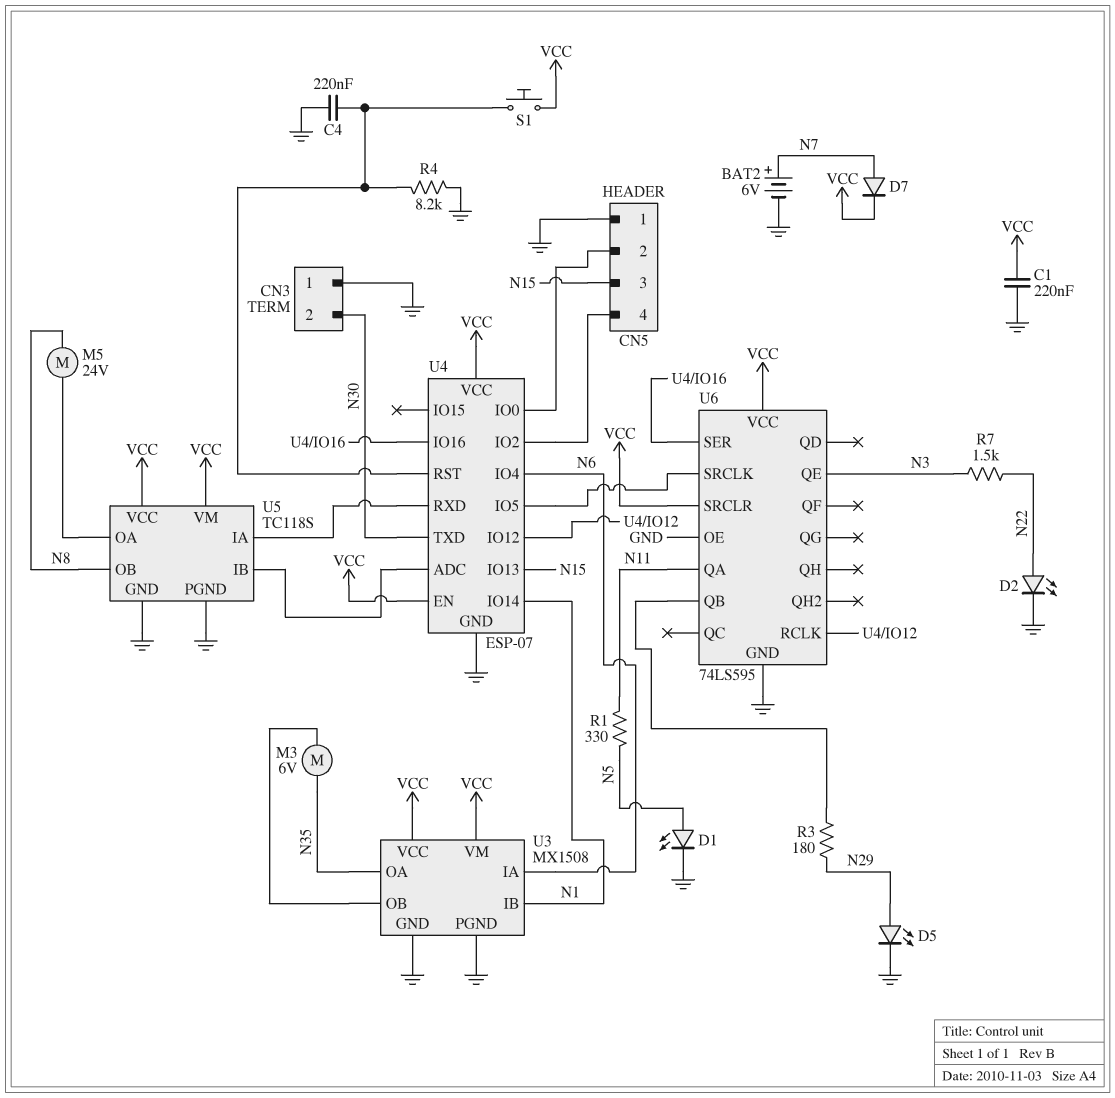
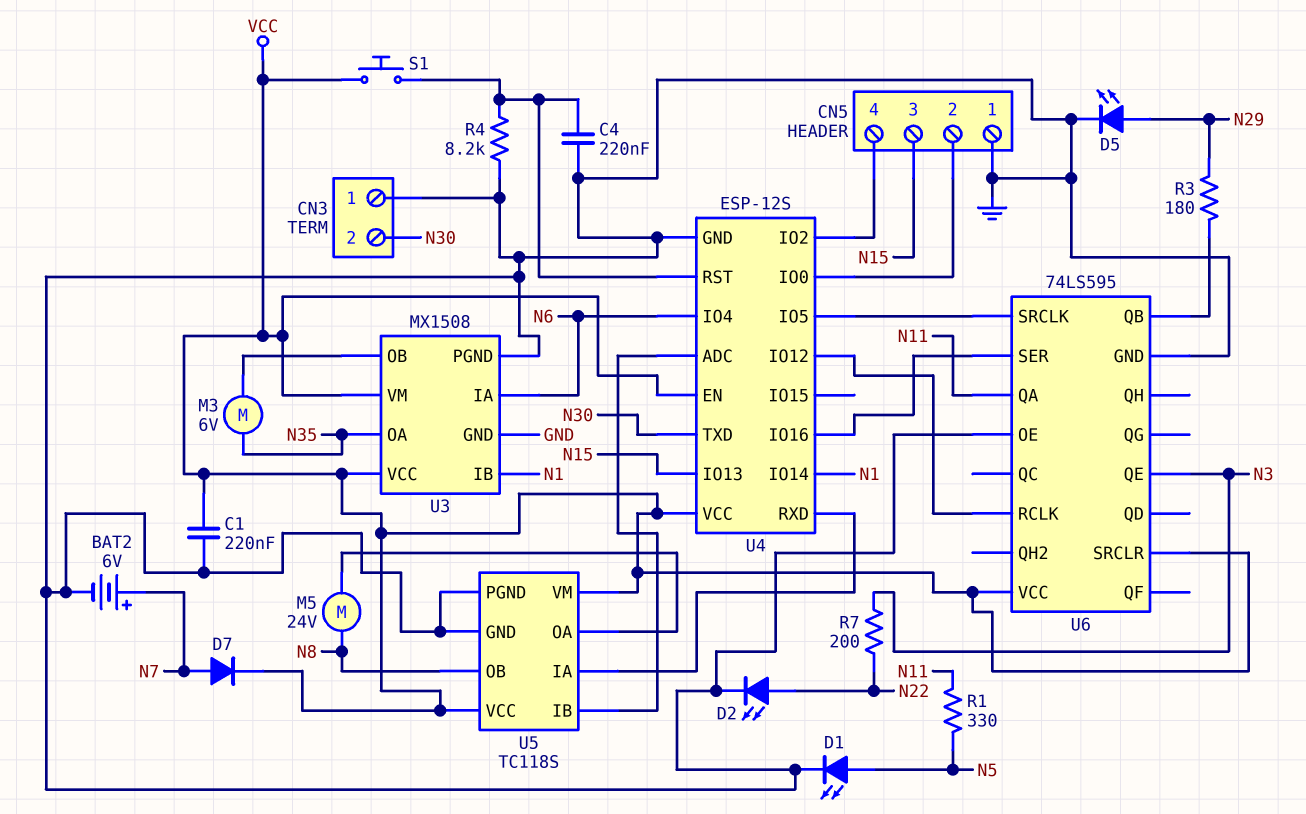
R7: 1.5k (N3, N22) -> 200 (N3, N22)
U4: ESP-07 -> ESP-12S

